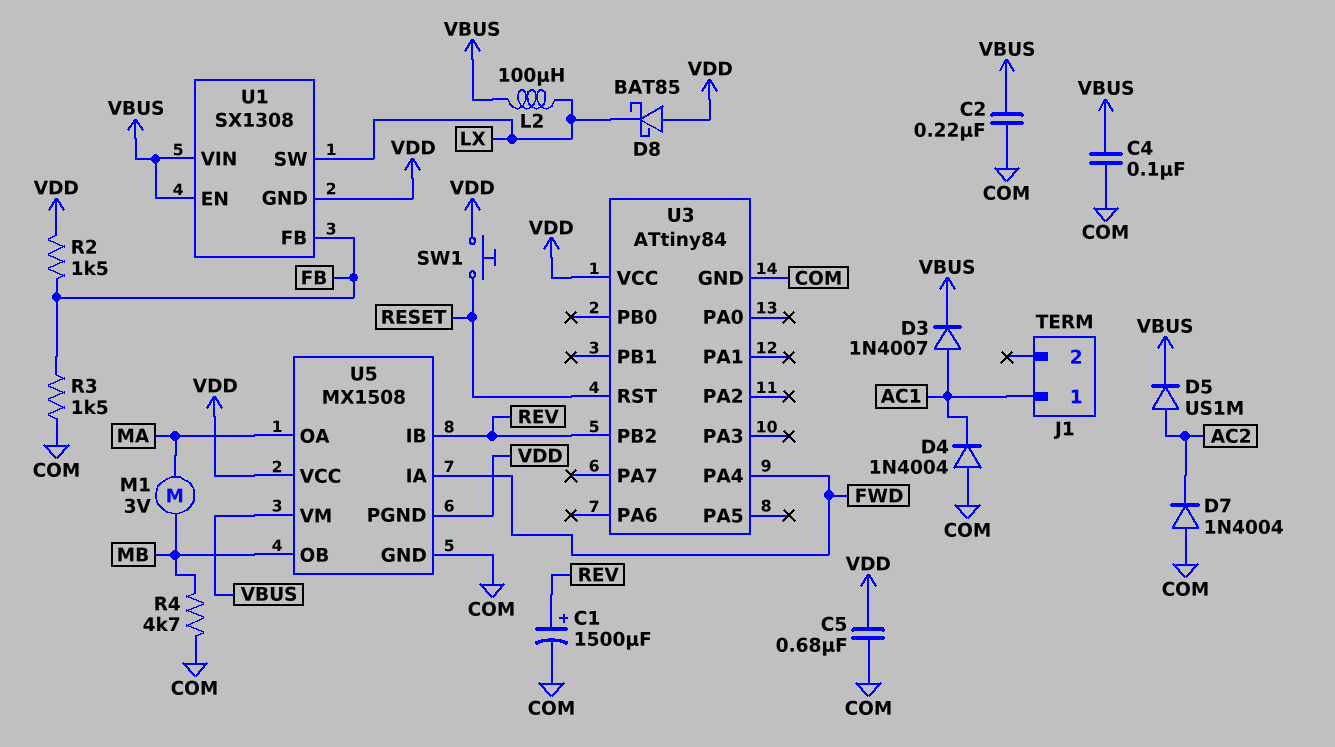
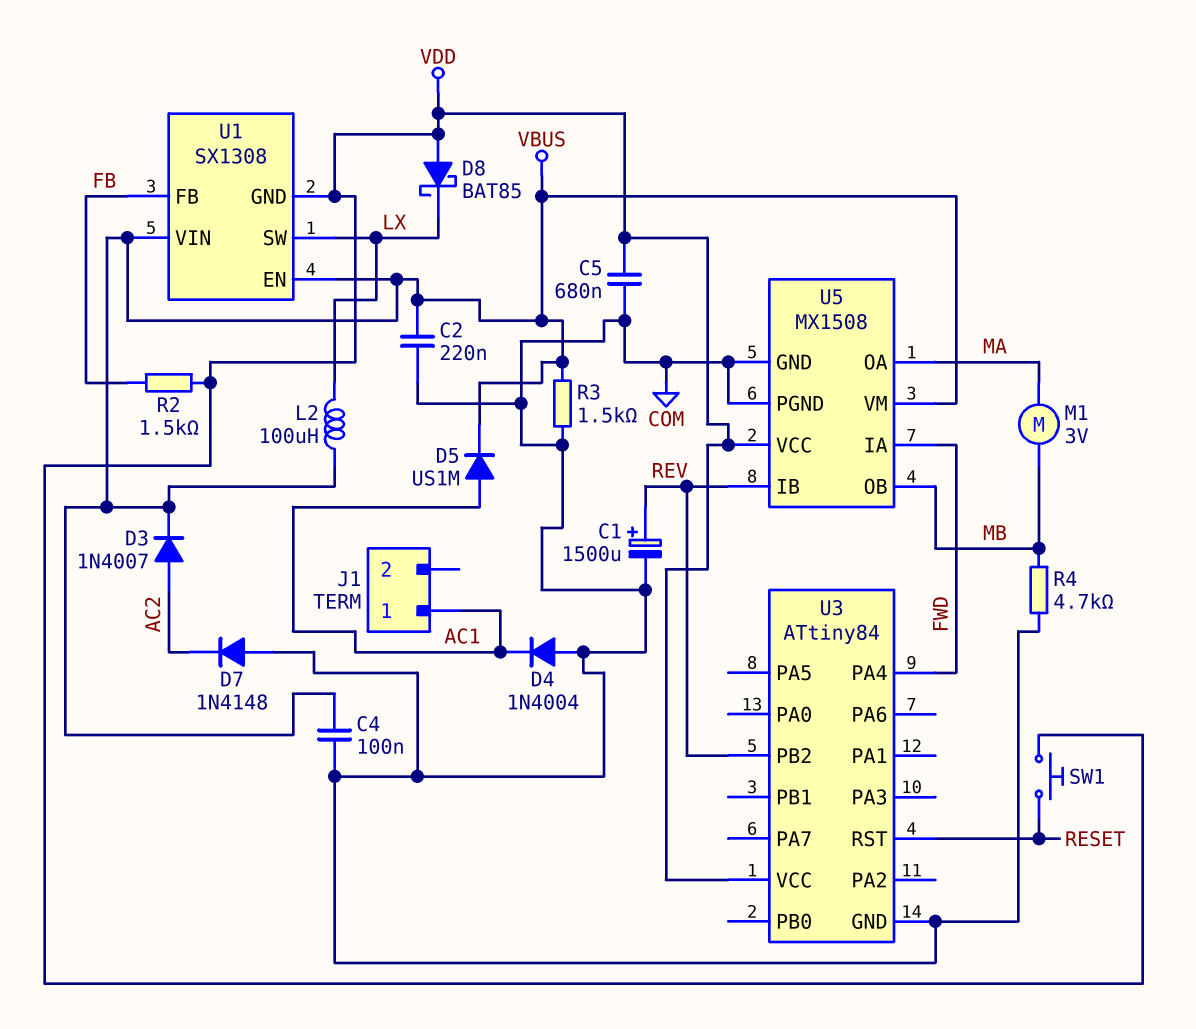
D3: diode 1N4007 (A AC1, K VBUS) -> diode 1N4007 (A AC2, K VBUS)
D5: diode US1M (A AC2, K VBUS) -> diode US1M (A AC1, K VBUS)
D7: diode 1N4004 (A COM, K AC2) -> diode 1N4148 (A COM, K AC2)
R3: 1.5k (COM, FB) -> 1.5k (COM, VBUS)
U5 pin PGND: VDD -> COM

